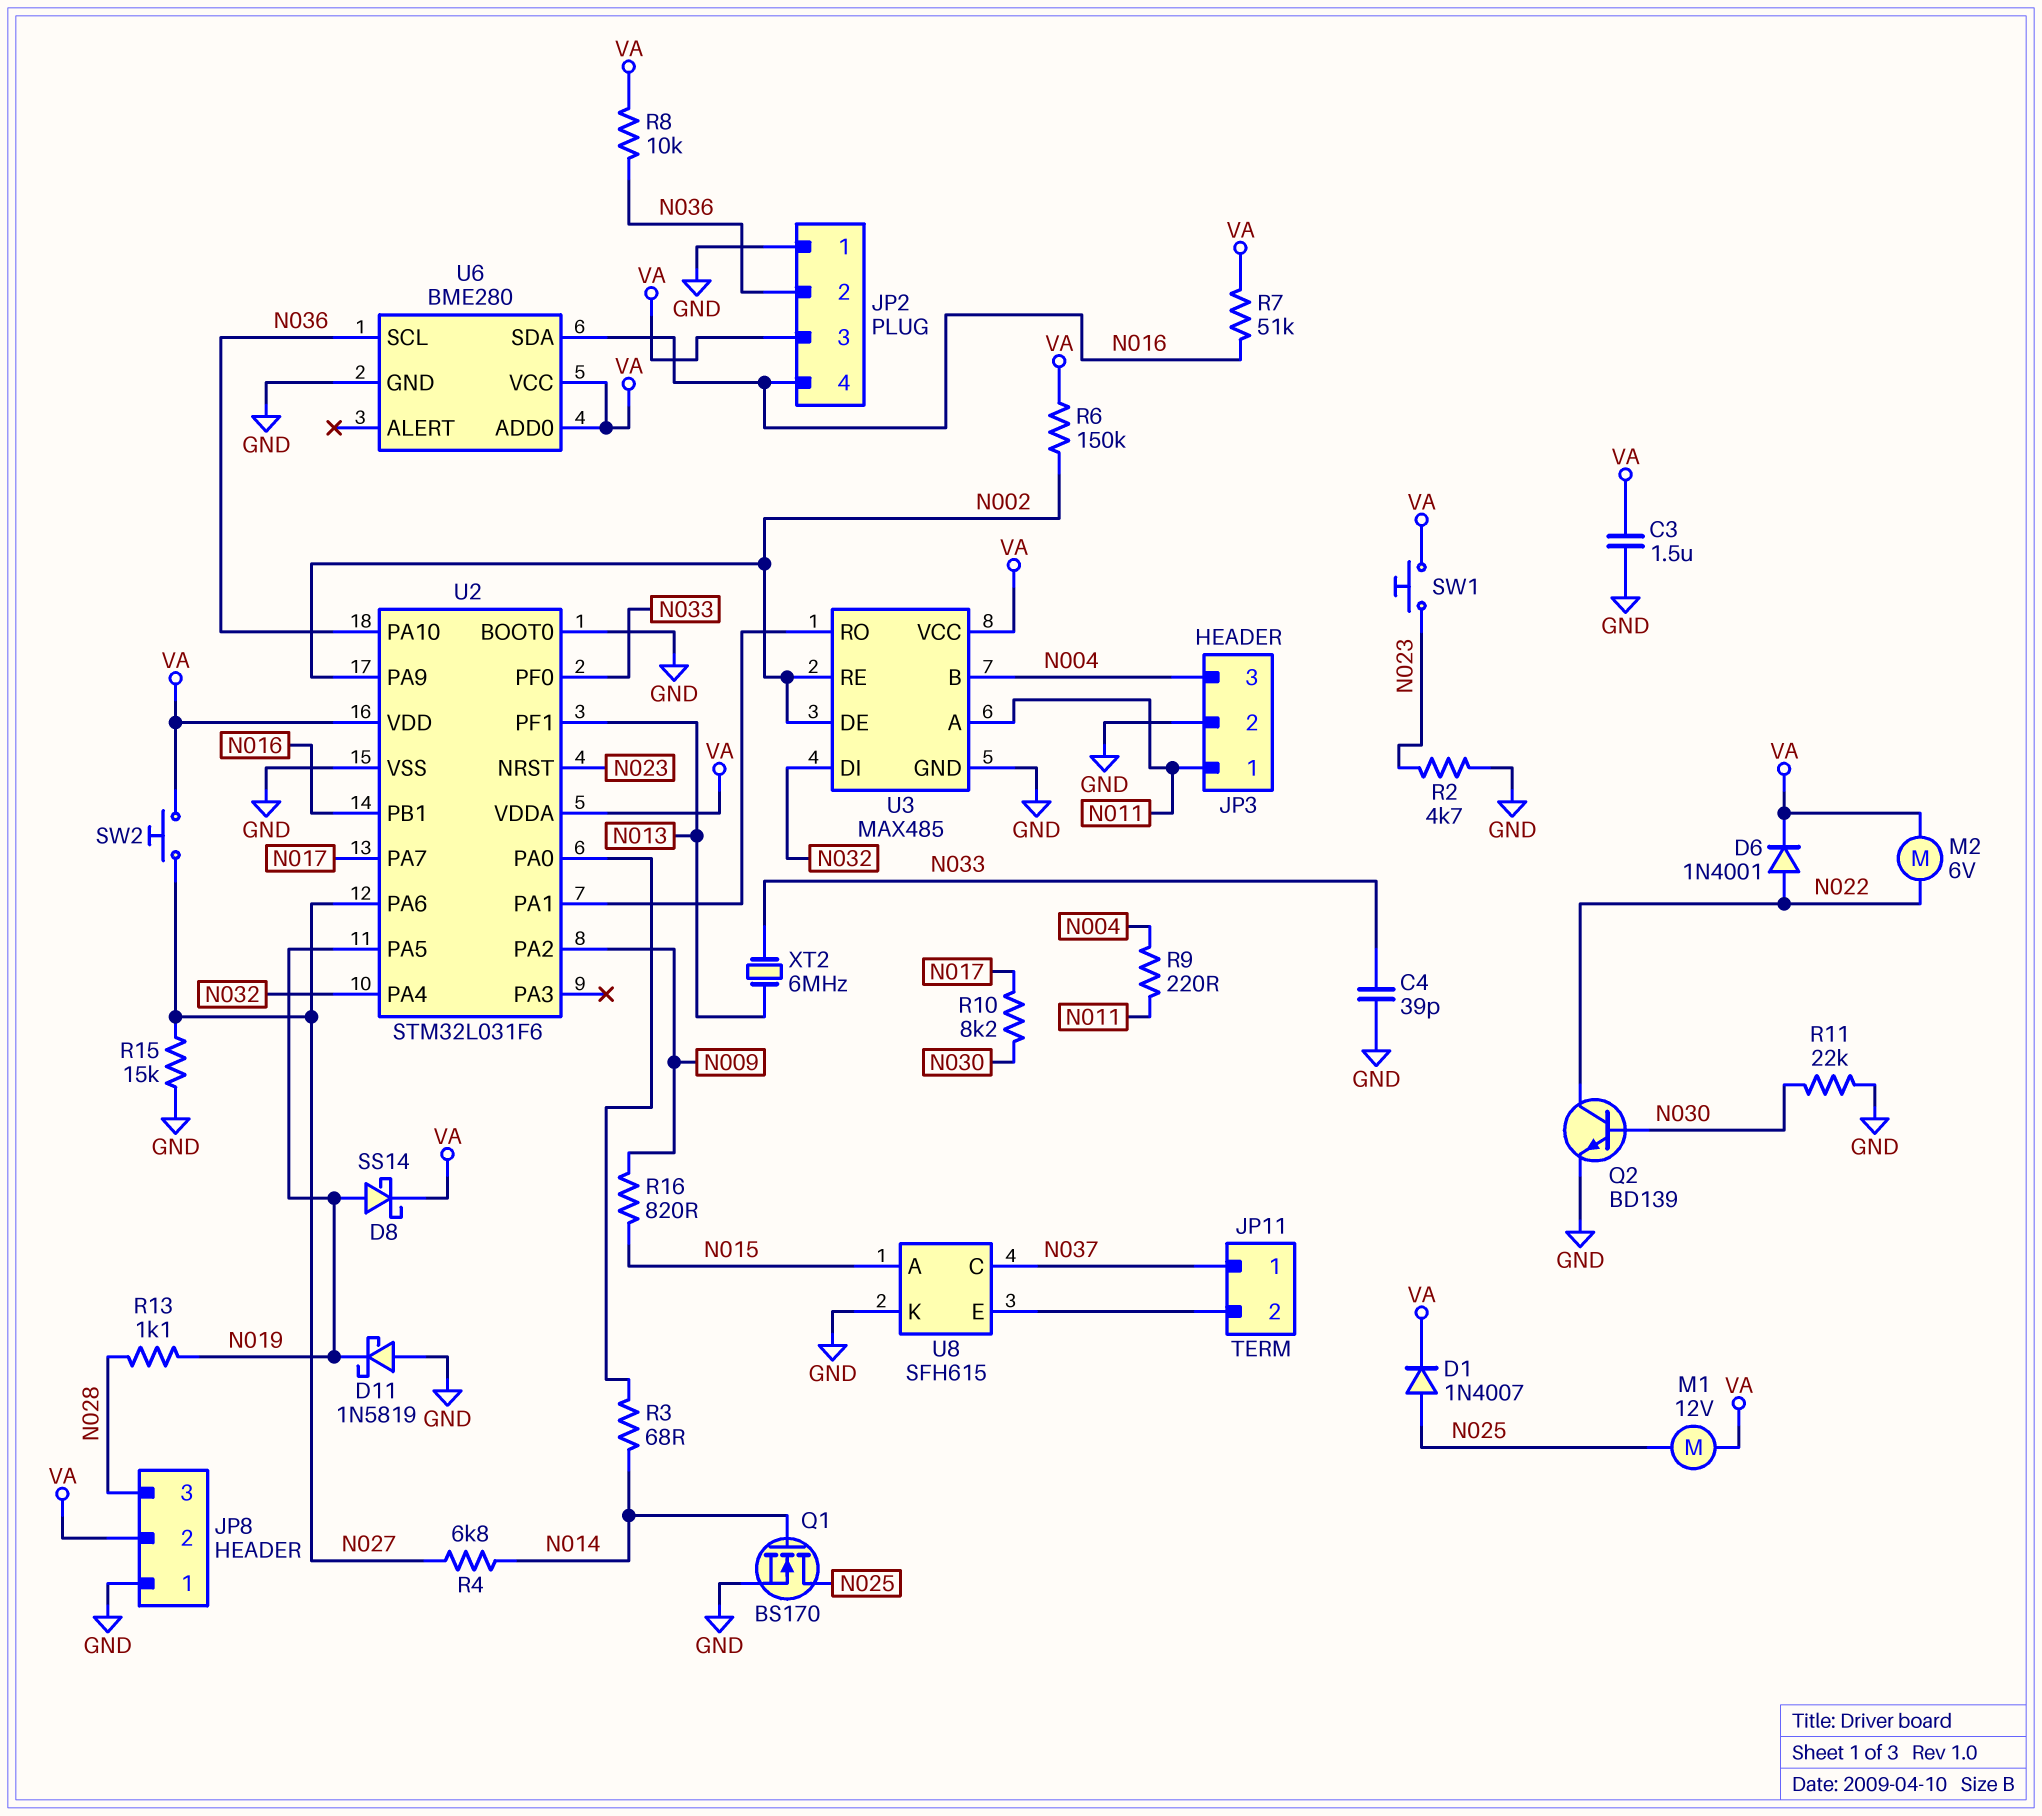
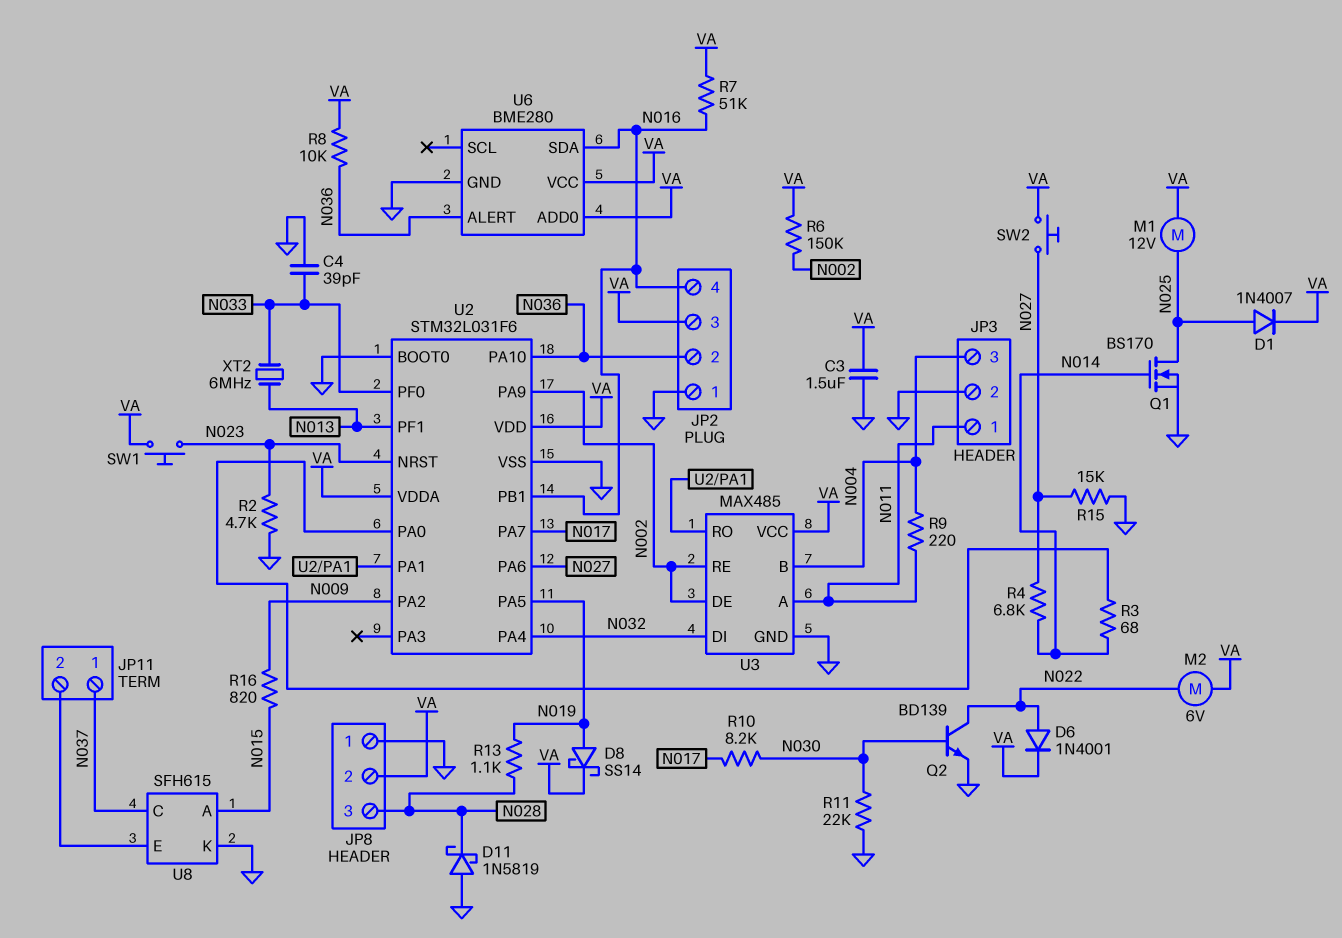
D11: schottky 1N5819 (A GND, K N019) -> schottky 1N5819 (A GND, K N028)
U6 pin ALERT: none -> N036
U6 pin SCL: N036 -> none

